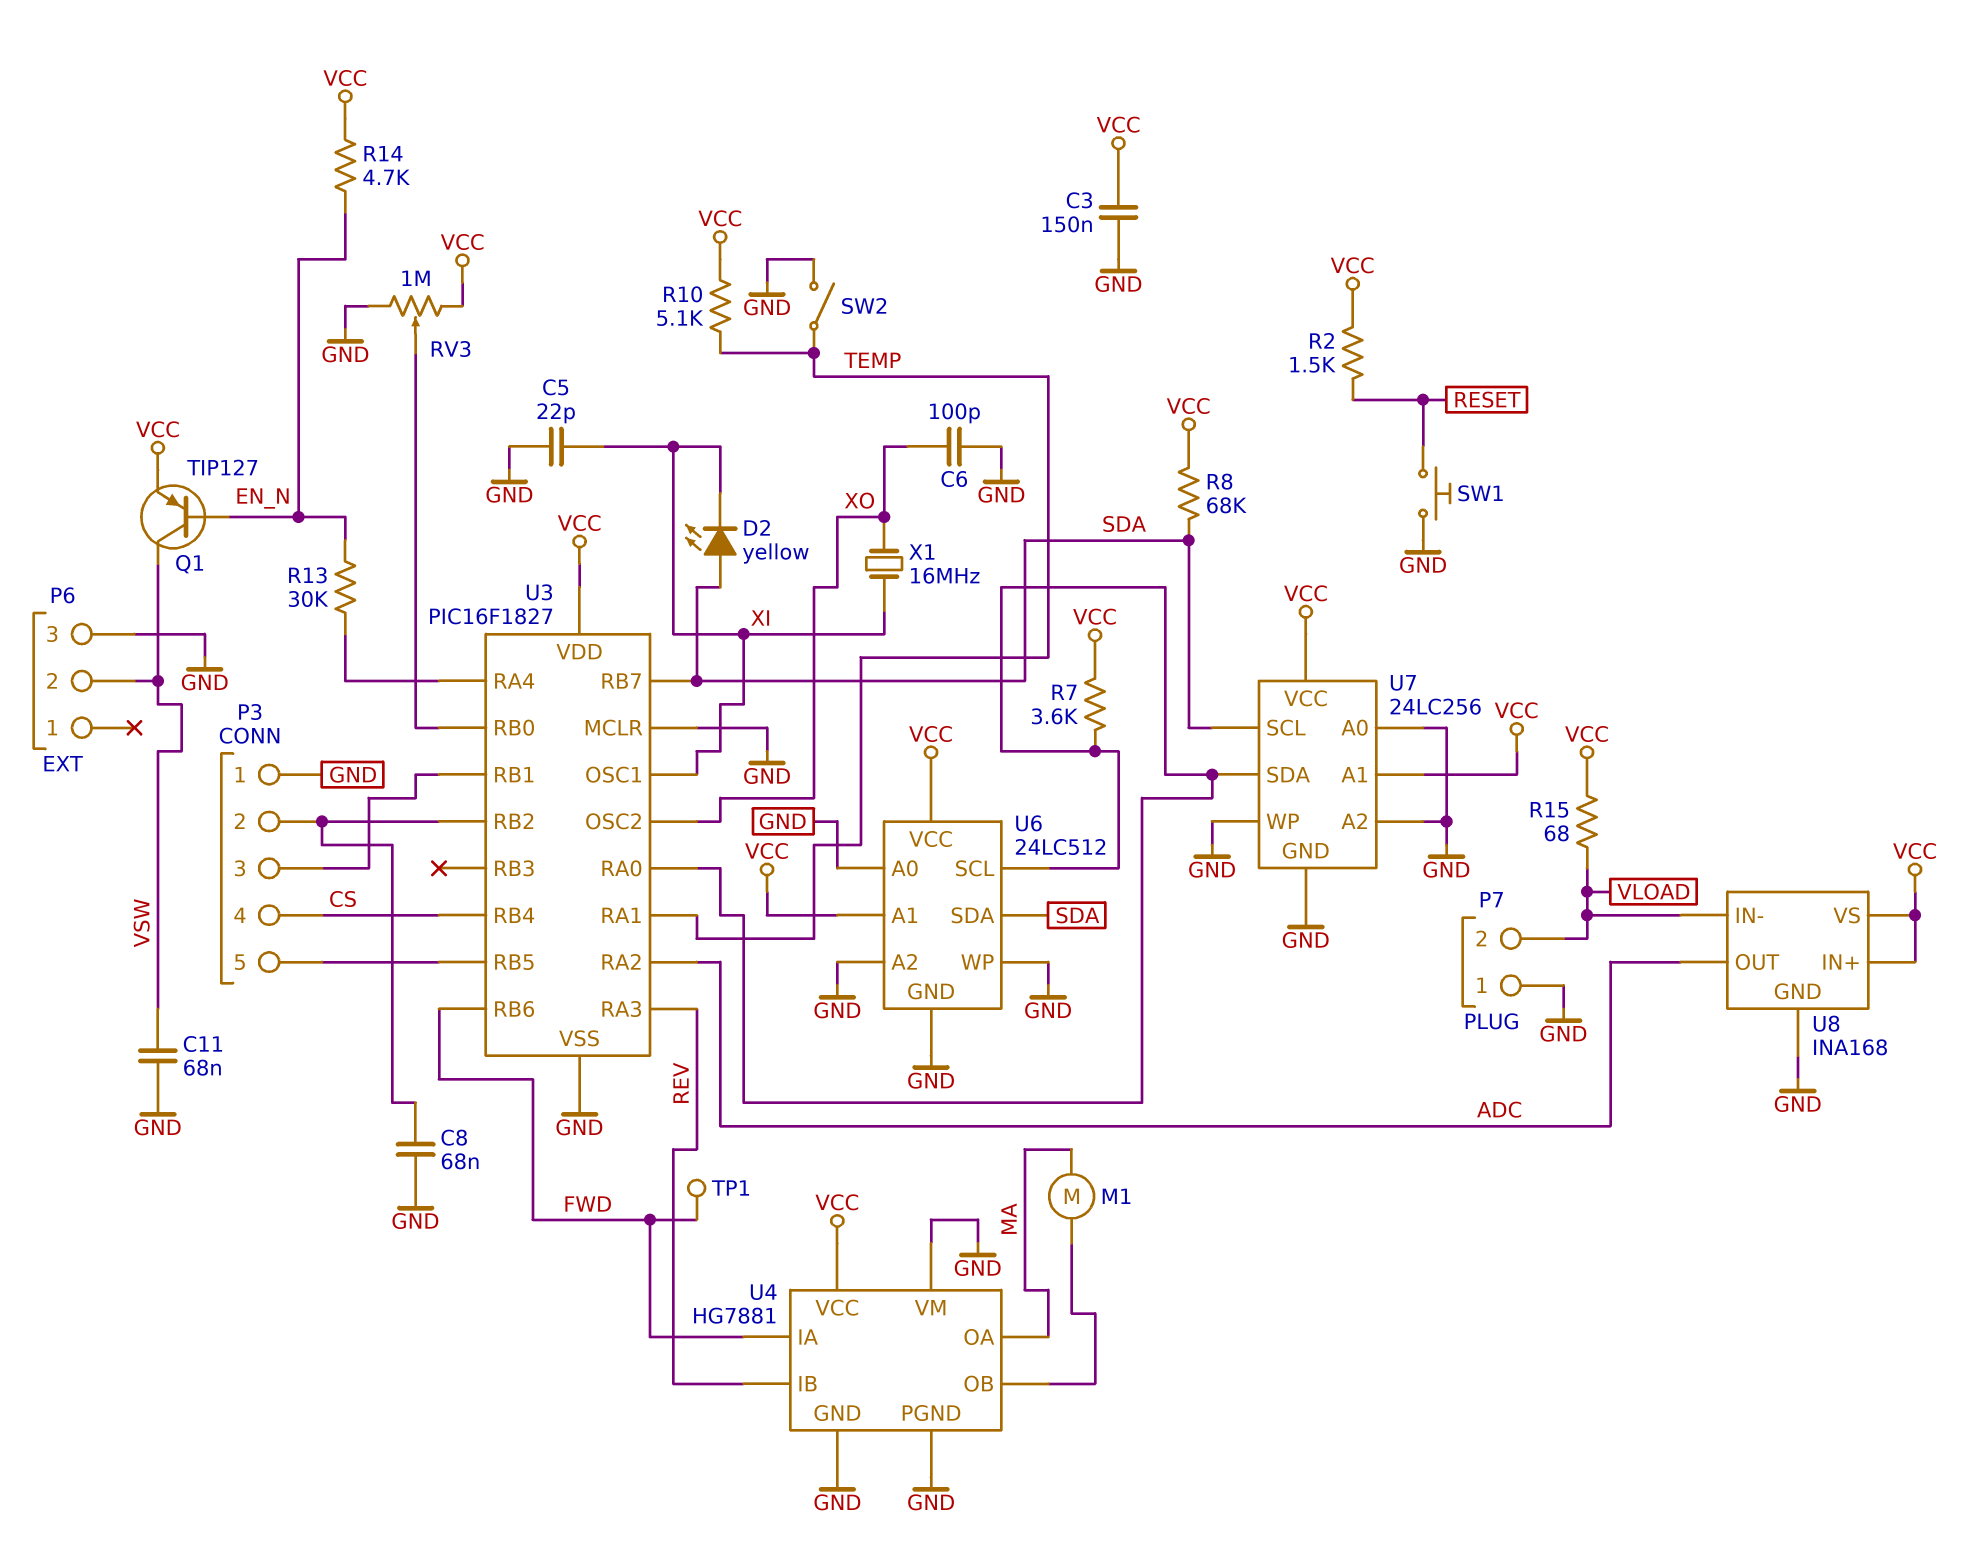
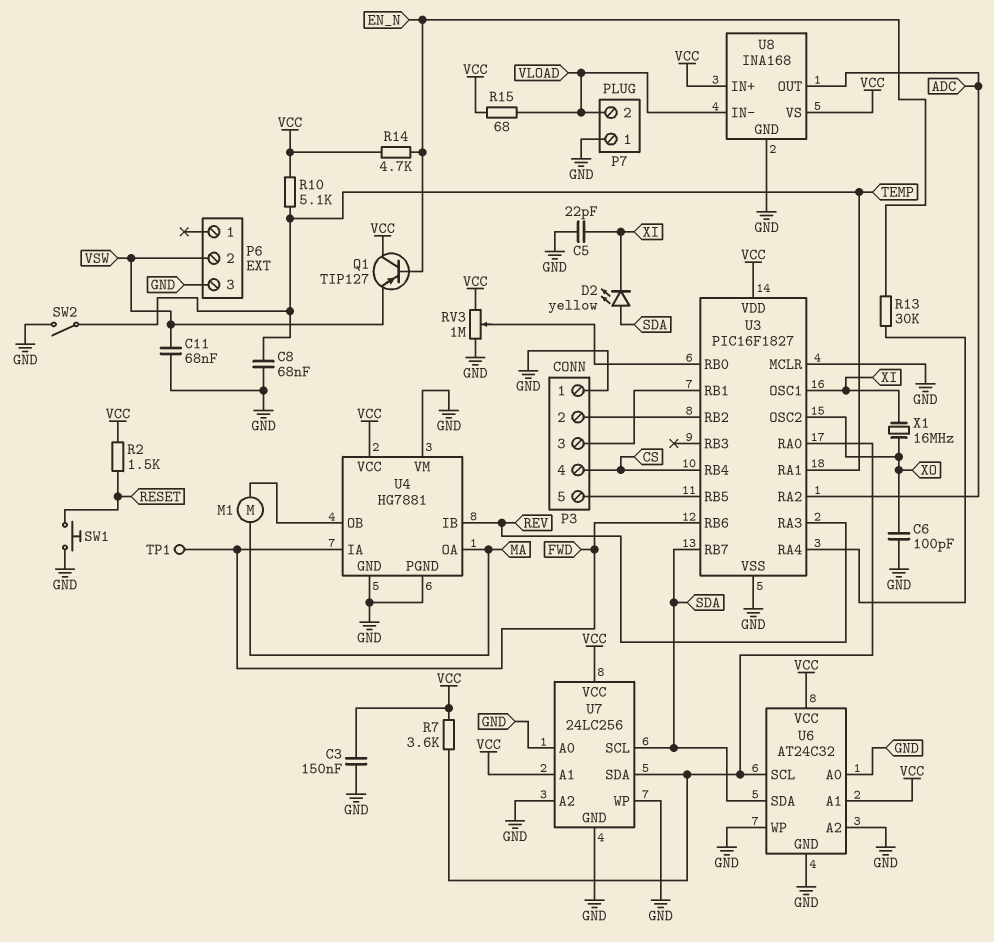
C8: 68nF (GND, P3/2) -> 68nF (GND, TEMP)
Q1: PNP TIP127 (B EN_N, C VSW, E VCC) -> PNP TIP127 (B EN_N, C VCC, E VSW)
R8: 68k (SDA, VCC) -> none
U6: 24LC512 -> AT24C32

